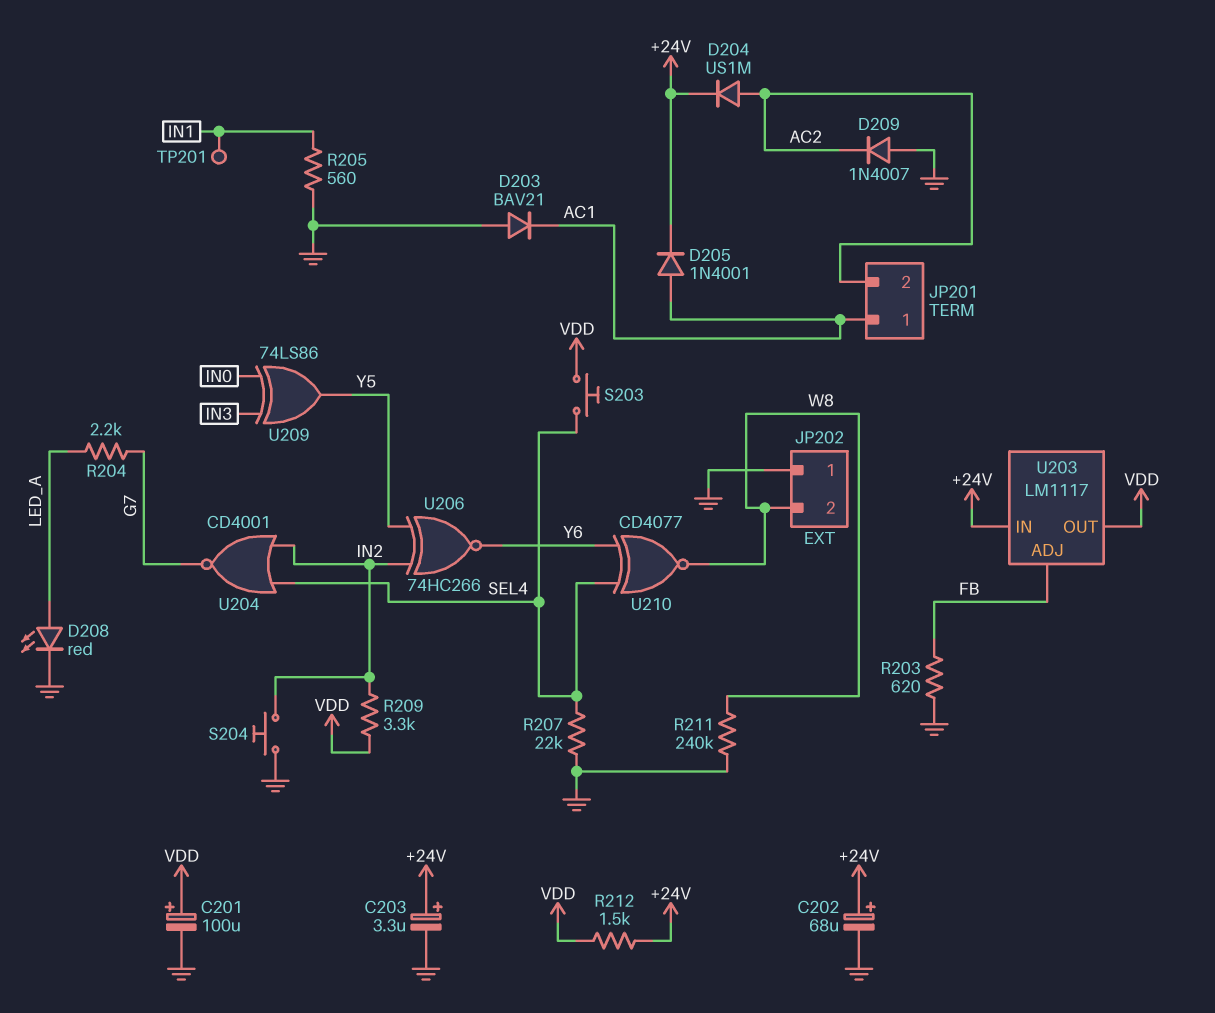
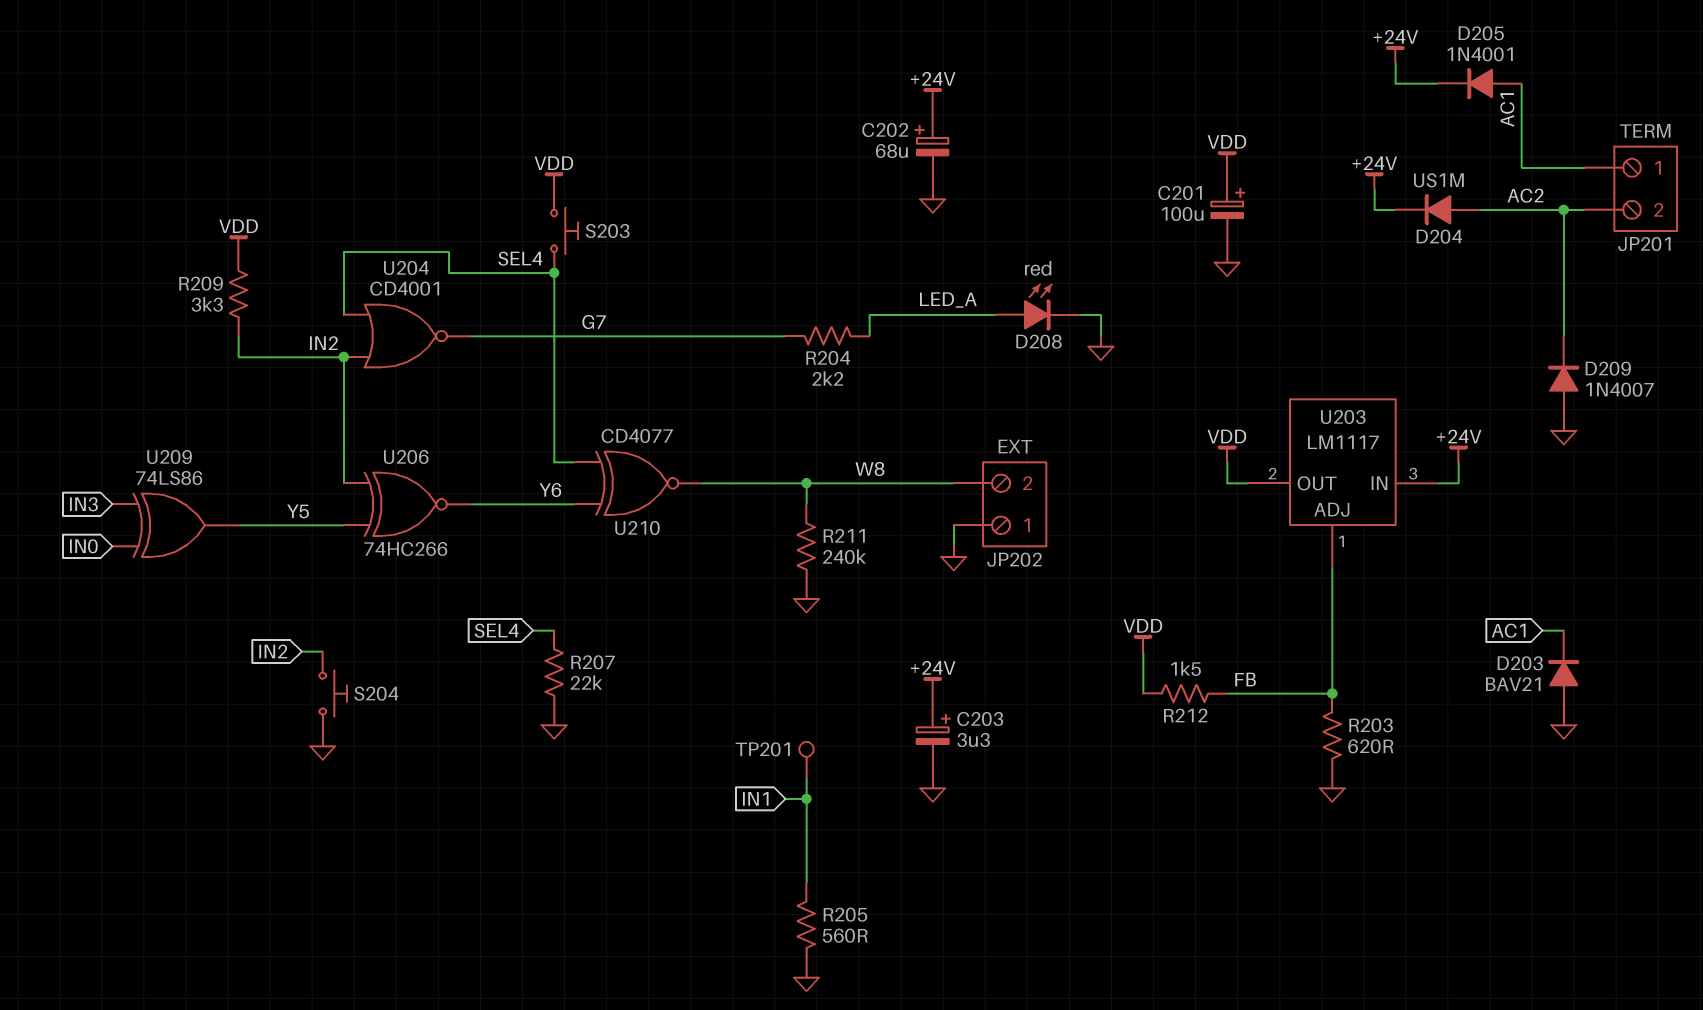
R212: 1.5k (+24V, VDD) -> 1.5k (FB, VDD)

